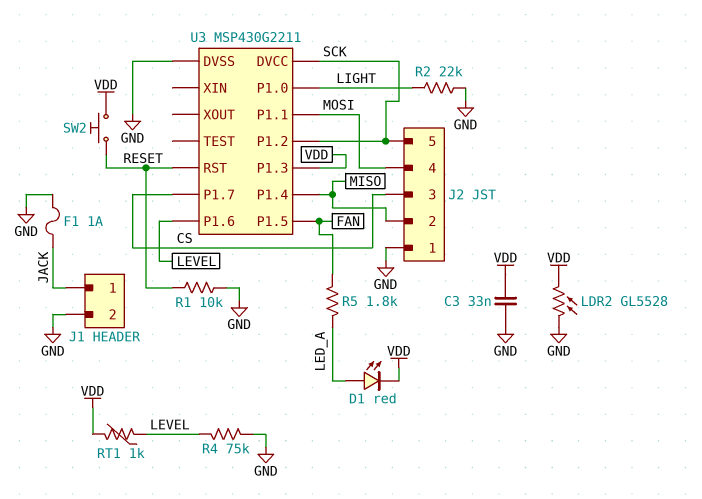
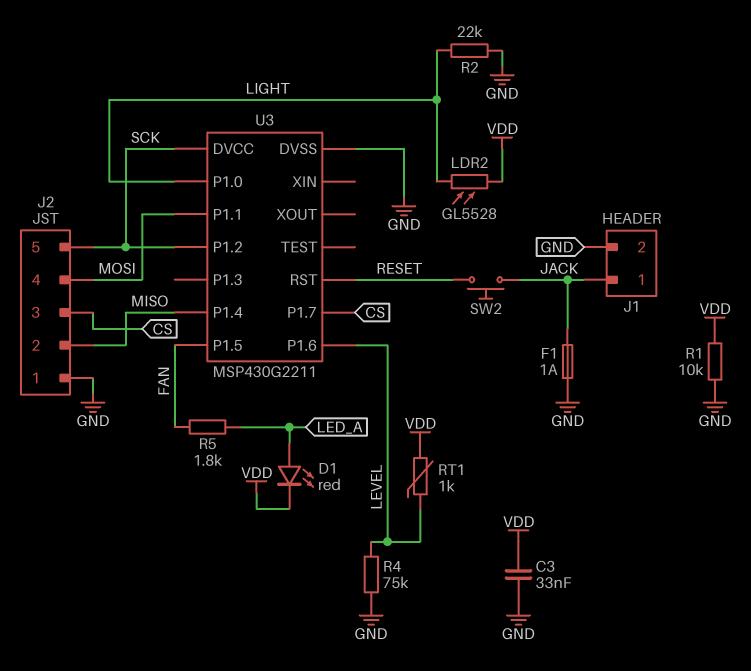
LDR2: GL5528 (GND, VDD) -> GL5528 (LIGHT, VDD)
R1: 10k (GND, RESET) -> 10k (GND, VDD)
SW2: button (RESET, VDD) -> button (JACK, RESET)
U3 pin P1.3: VDD -> none

